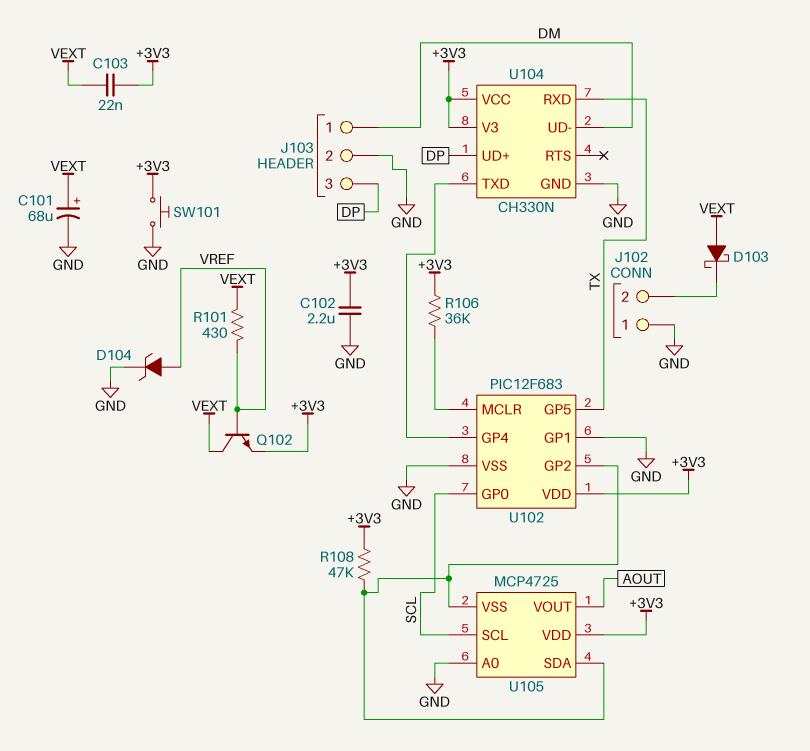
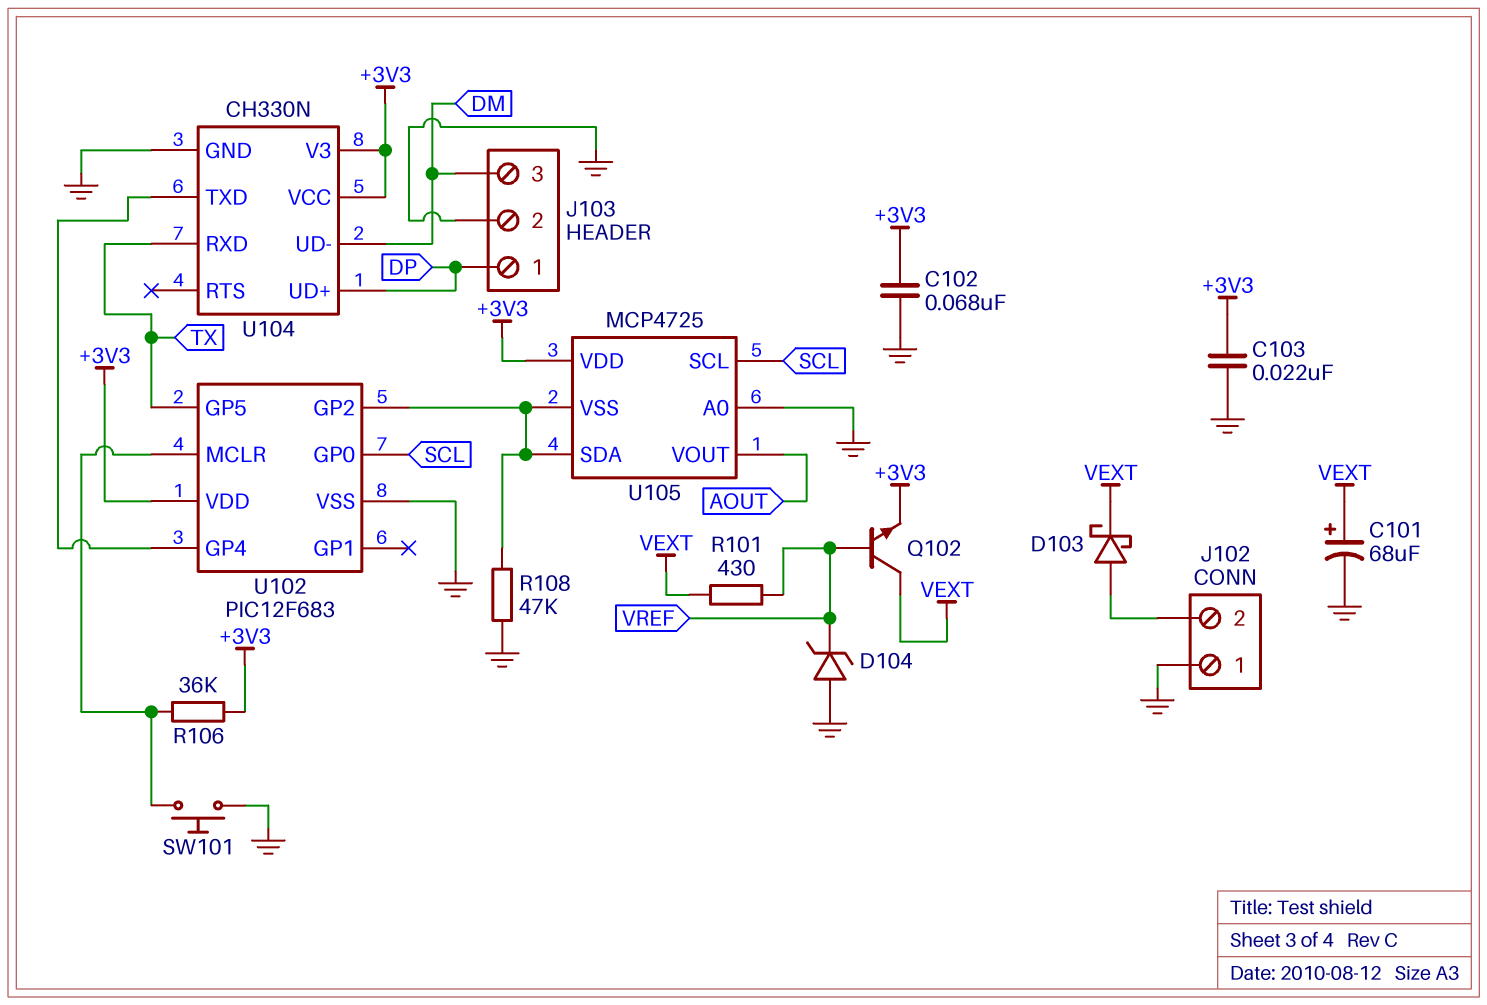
C102: 2.2uF (+3V3, GND) -> 68nF (+3V3, GND)
C103: 22nF (+3V3, VEXT) -> 22nF (+3V3, GND)
D103: schottky (A VEXT, K J102/2) -> schottky (A J102/2, K VEXT)
D104: zener (A VREF, K GND) -> zener (A GND, K VREF)
J103 pin 1: DM -> DP
J103 pin 3: DP -> DM
R108: 47k (+3V3, U102/GP2) -> 47k (GND, U102/GP2)
SW101: button (+3V3, GND) -> button (GND, U102/MCLR)
U102 pin GP1: GND -> none

